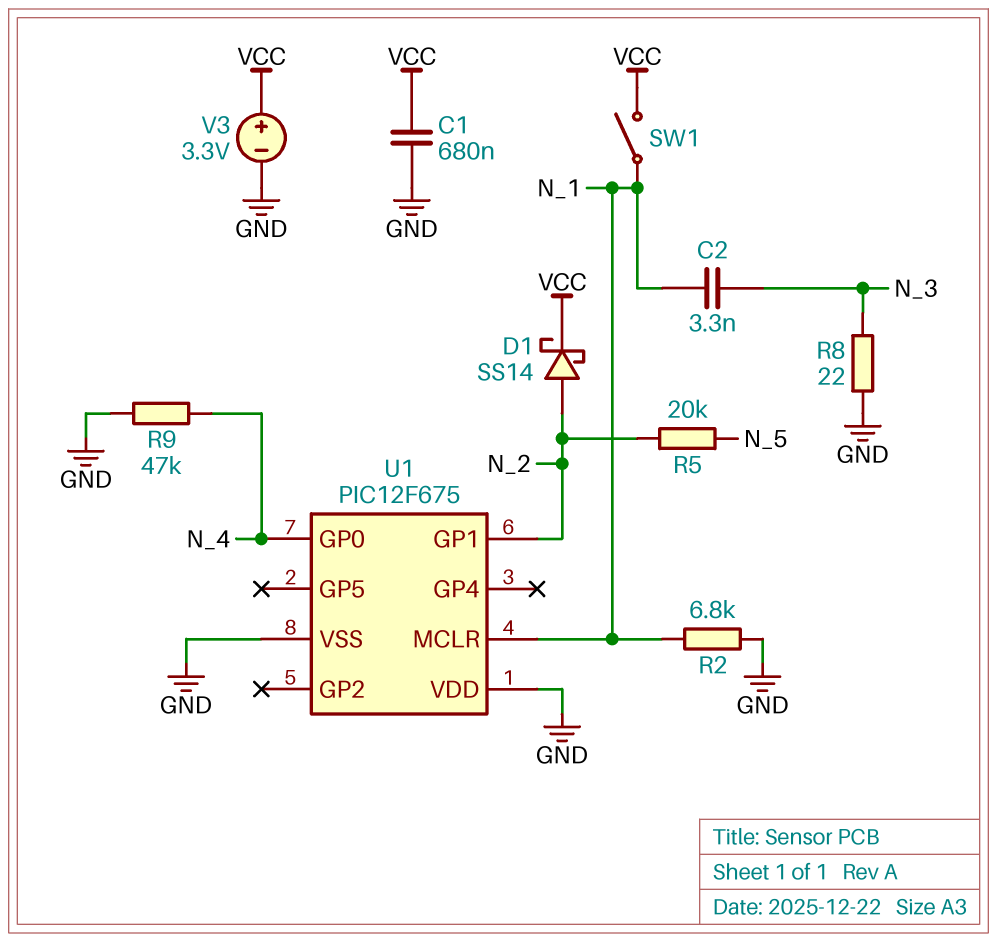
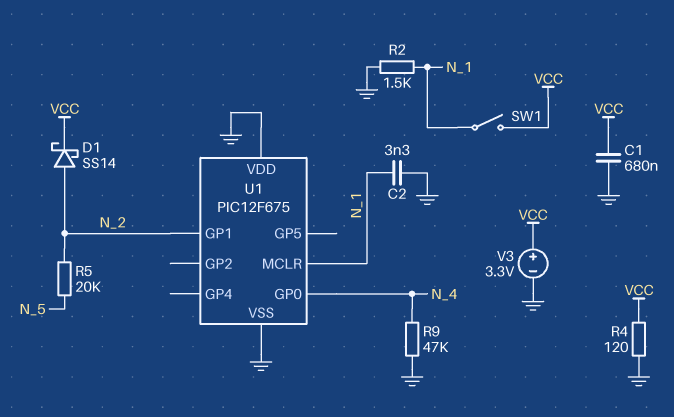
C2: 3.3nF (N_1, N_3) -> 3.3nF (GND, N_1)
R2: 6.8k (GND, N_1) -> 1.5k (GND, N_1)
R4: none -> 120 (GND, VCC)
R8: 22 (GND, N_3) -> none

